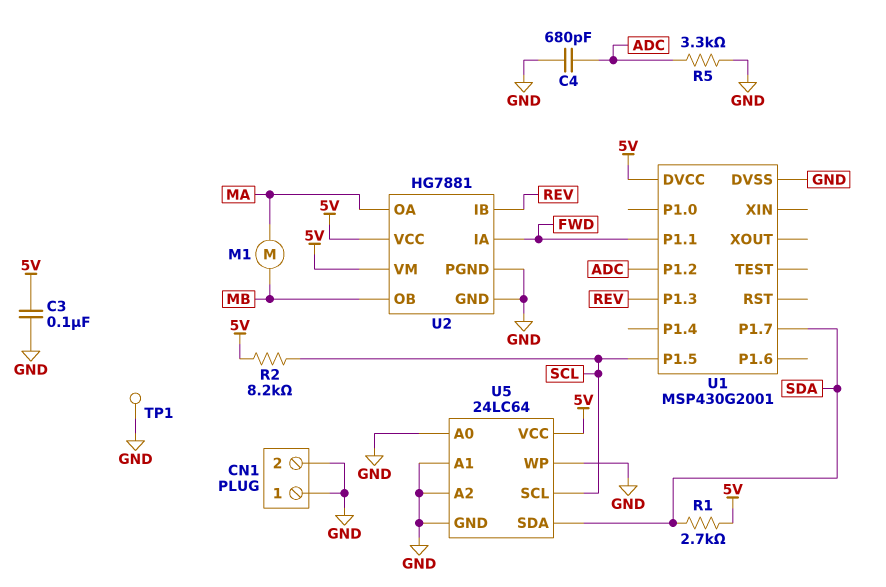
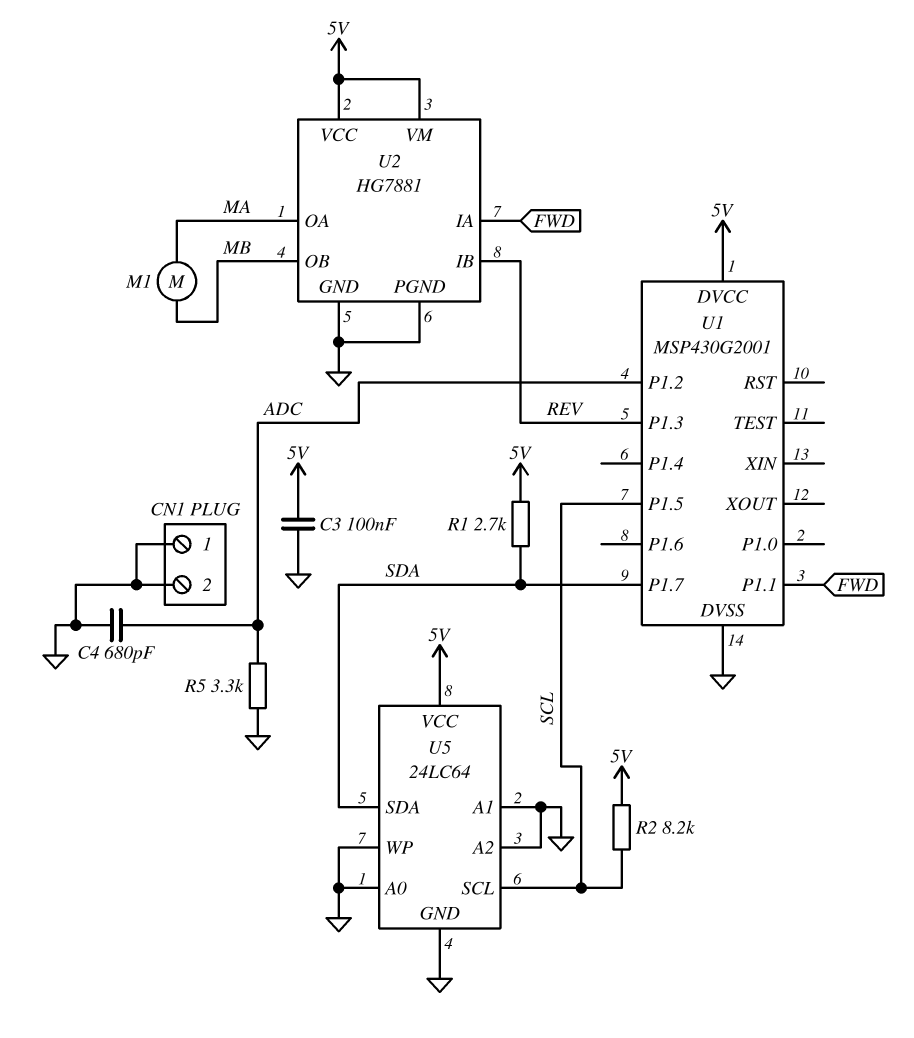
TP1: test point (GND) -> none

